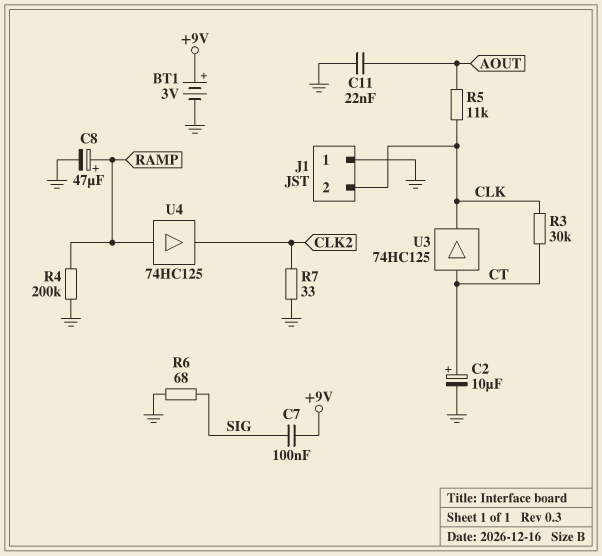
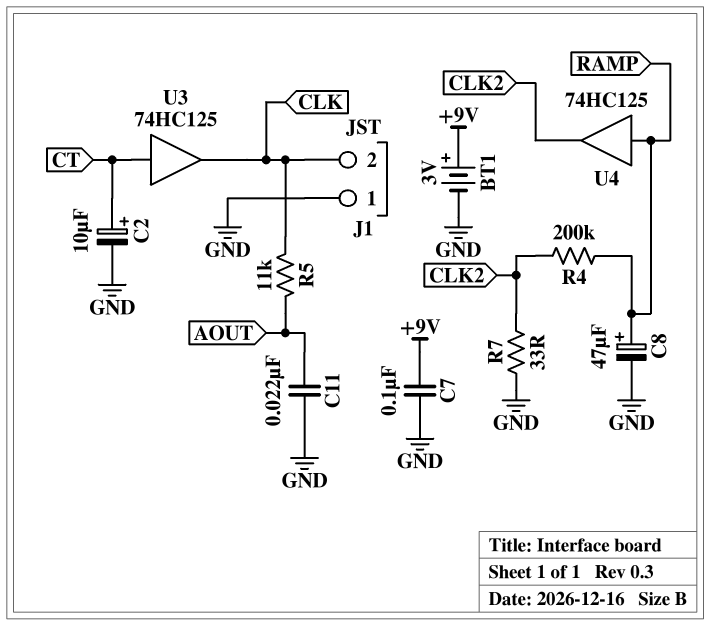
C7: 100nF (+9V, SIG) -> 100nF (+9V, GND)
R3: 30k (CLK, CT) -> none
R4: 200k (GND, RAMP) -> 200k (CLK2, RAMP)
R6: 68 (GND, SIG) -> none

